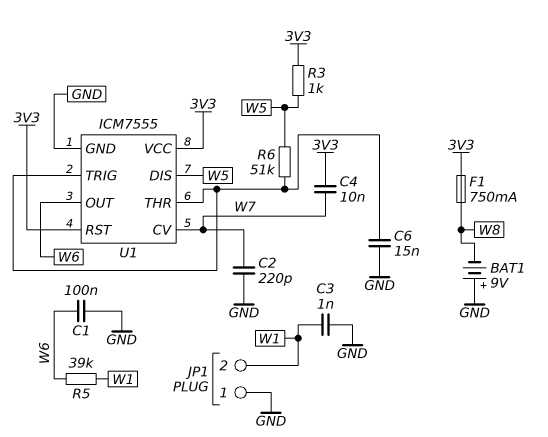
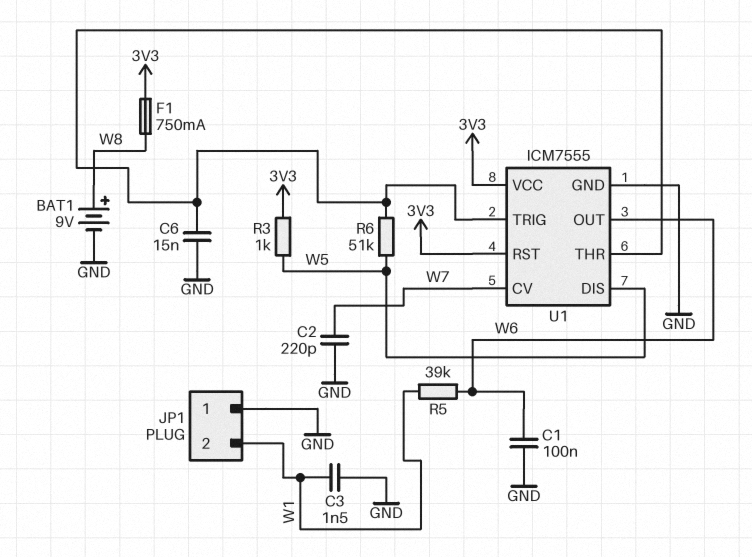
BAT1: 9V (plus GND, minus W8) -> 9V (plus W8, minus GND)
C3: 1nF (GND, W1) -> 1.5nF (GND, W1)
C4: 10nF (3V3, W7) -> none

